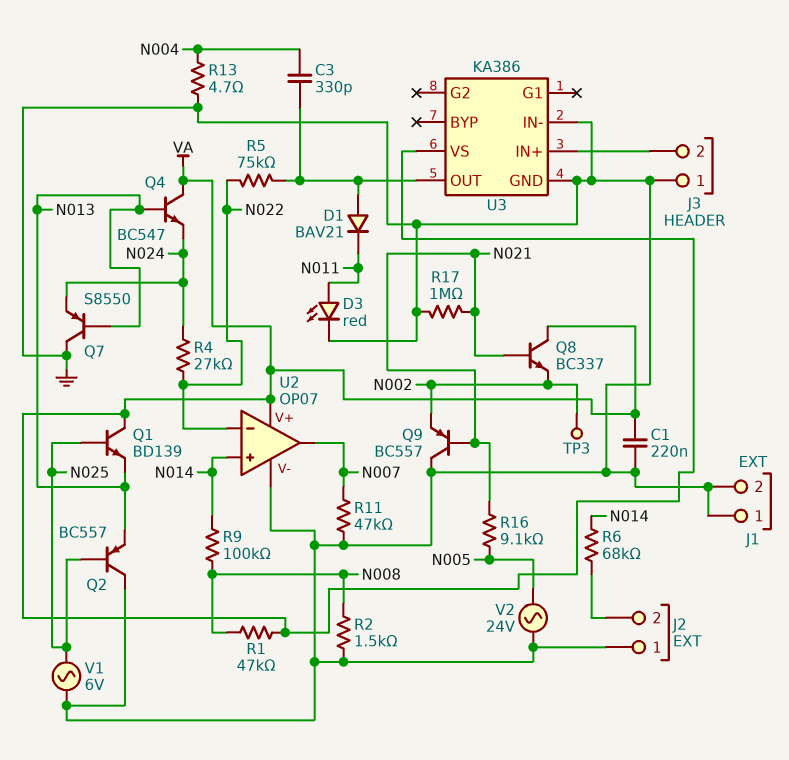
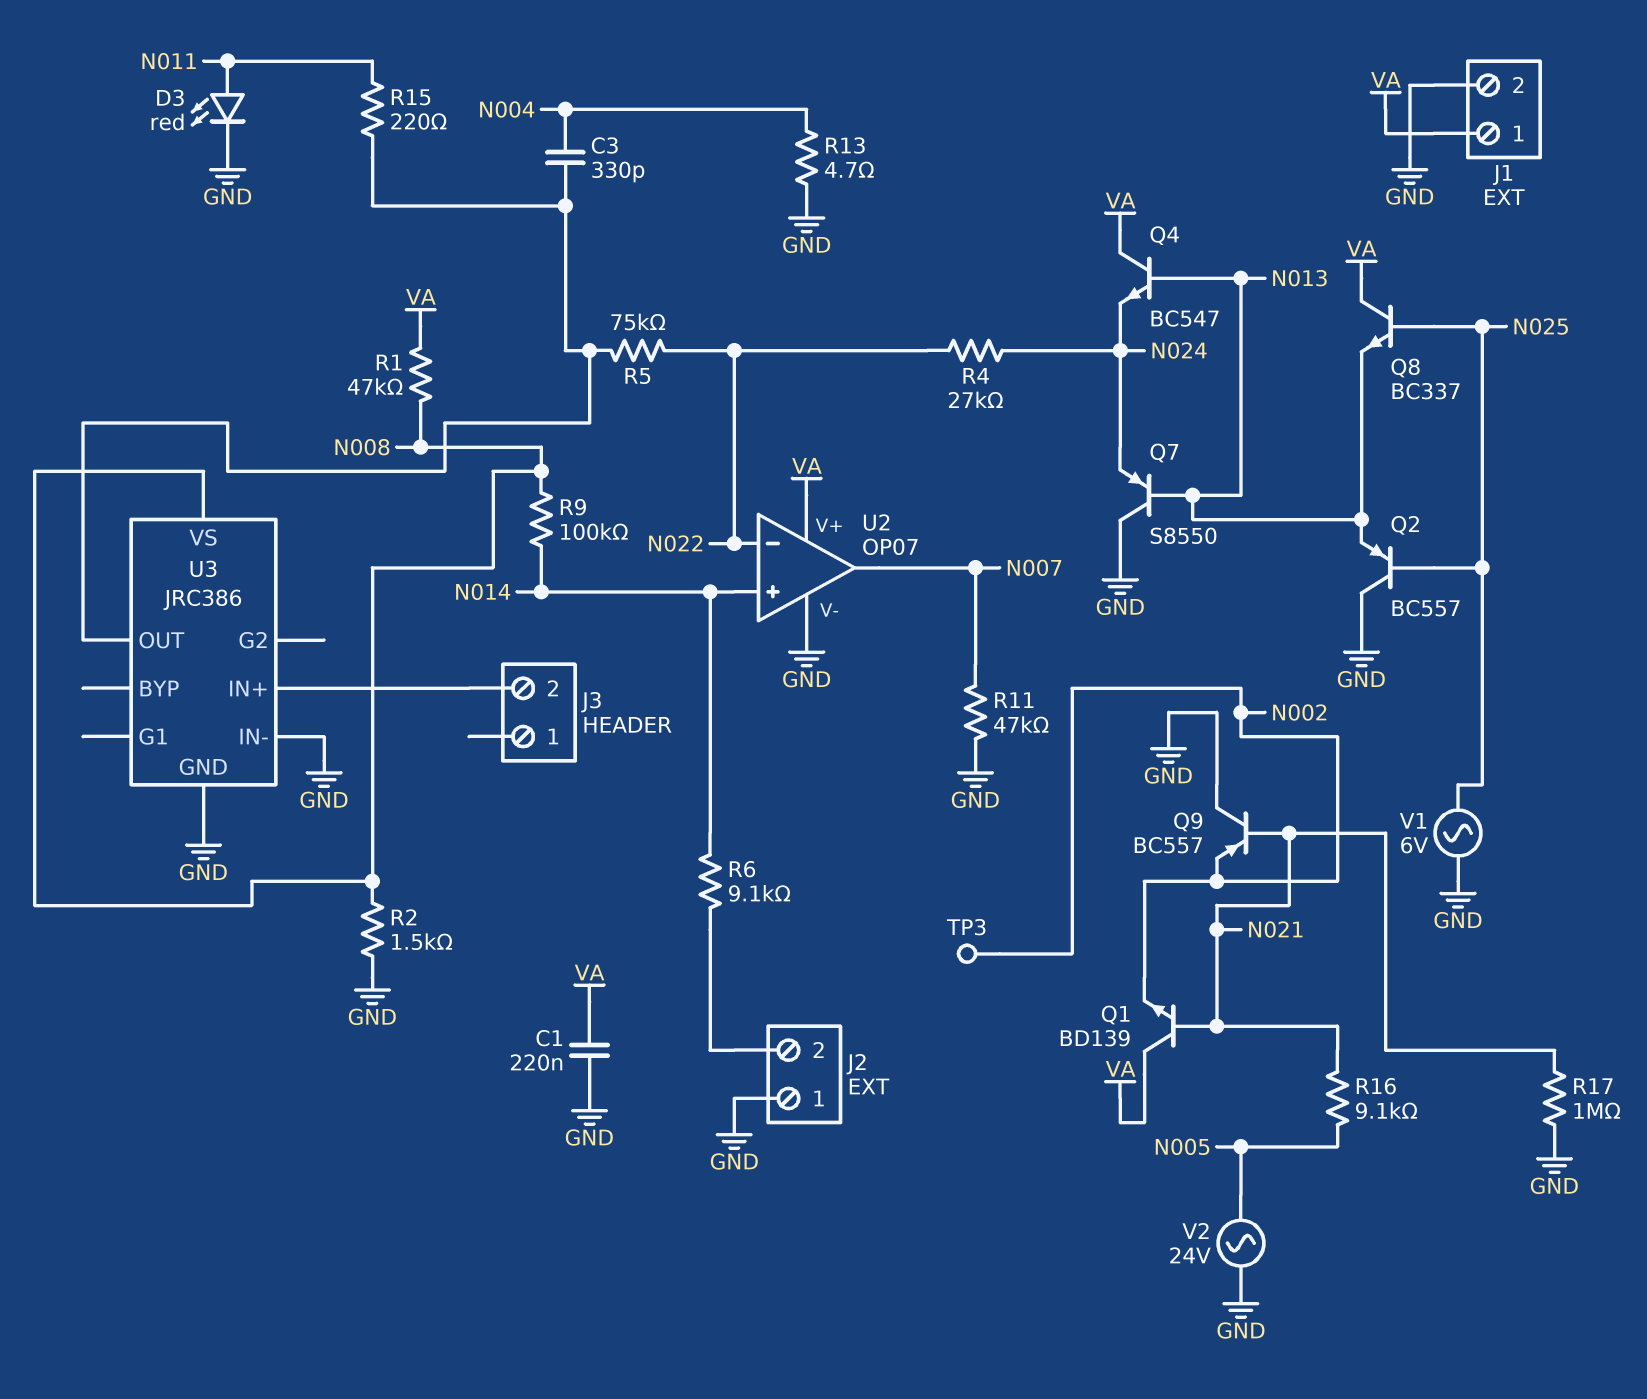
D1: diode BAV21 (A U3/OUT, K N011) -> none
J1 pin 1: GND -> VA
J3 pin 1: GND -> none
Q1: NPN BD139 (B N025, C VA, E N013) -> NPN BD139 (B N021, C VA, E N002)
Q8: NPN BC337 (B N021, C VA, E N002) -> NPN BC337 (B N025, C VA, E N013)
R6: 68k (J2/2, N014) -> 9.1k (J2/2, N014)
R15: none -> 220 (N011, U3/OUT)
U3: KA386 -> JRC386
U3 pin VS: VA -> N008

